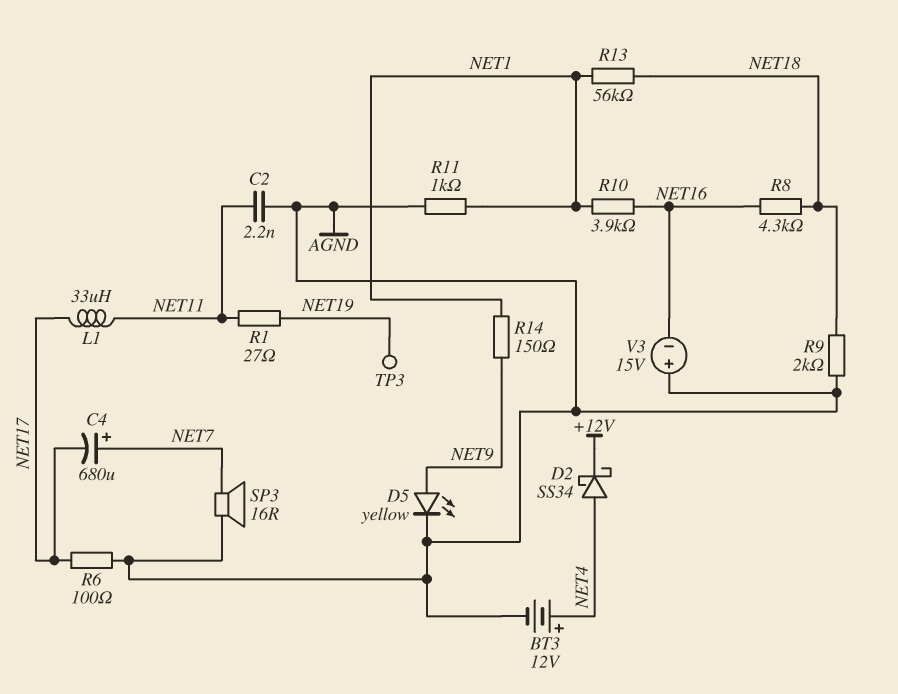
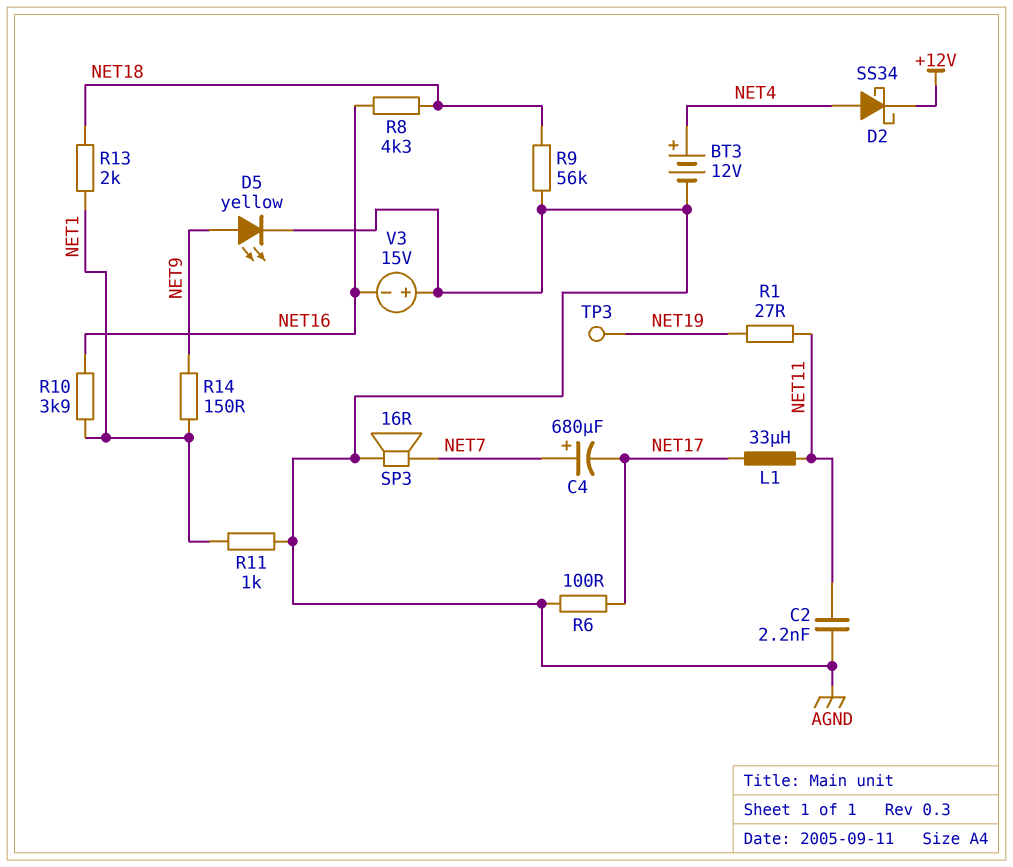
R9: 2k (AGND, NET18) -> 56k (AGND, NET18)
R13: 56k (NET1, NET18) -> 2k (NET1, NET18)

